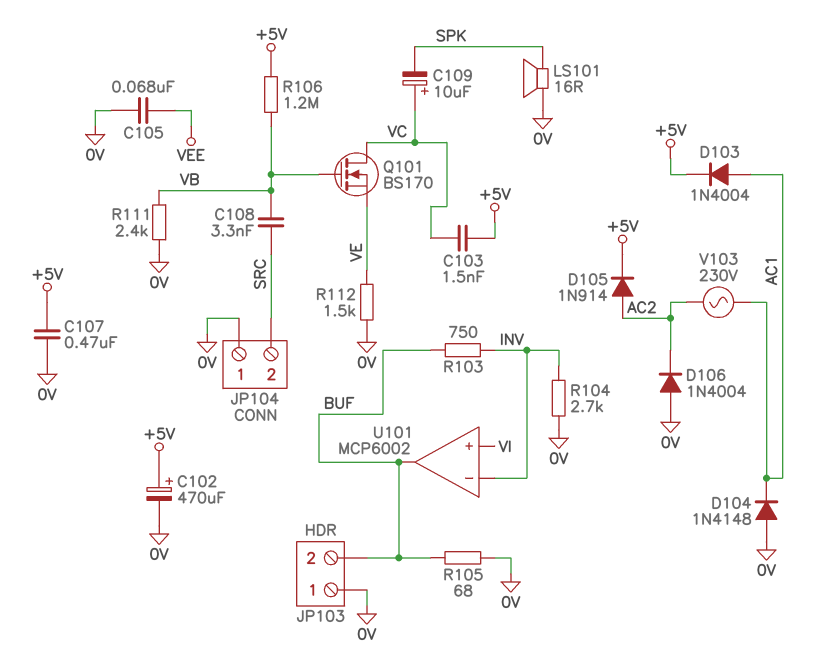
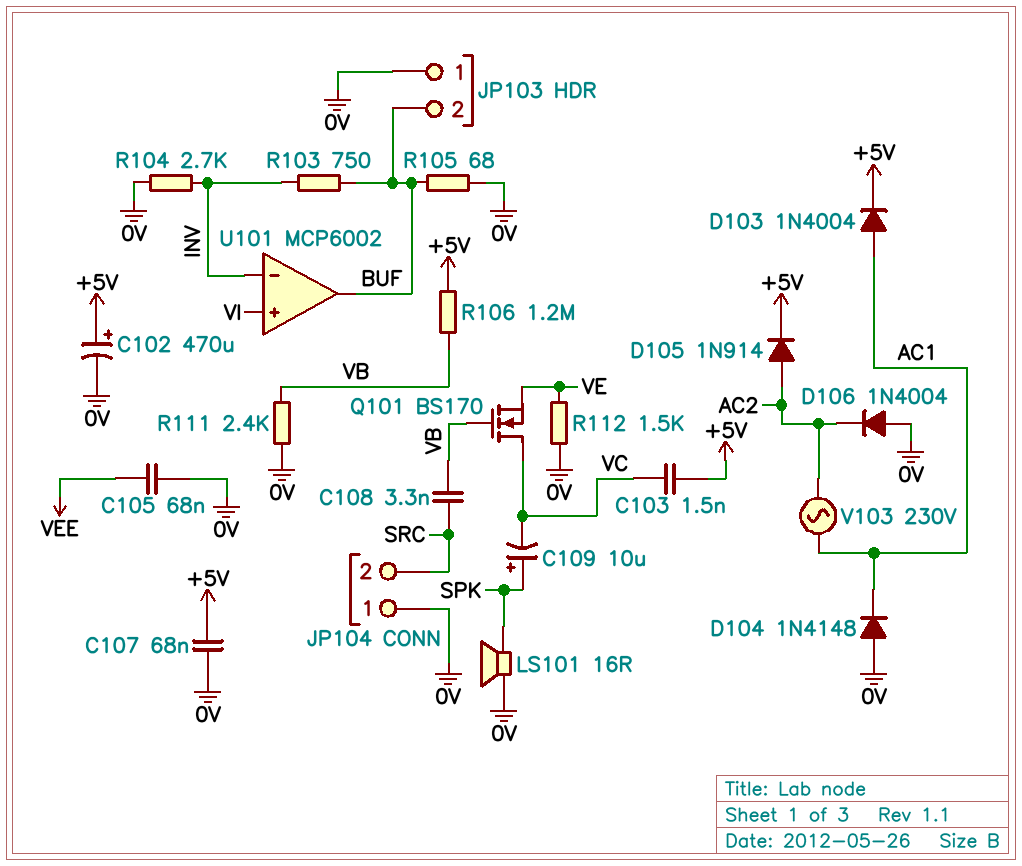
C107: 470nF (+5V, 0V) -> 68nF (+5V, 0V)
C109: 10uF (plus VC, minus SPK) -> 10uF (plus SPK, minus VC)

